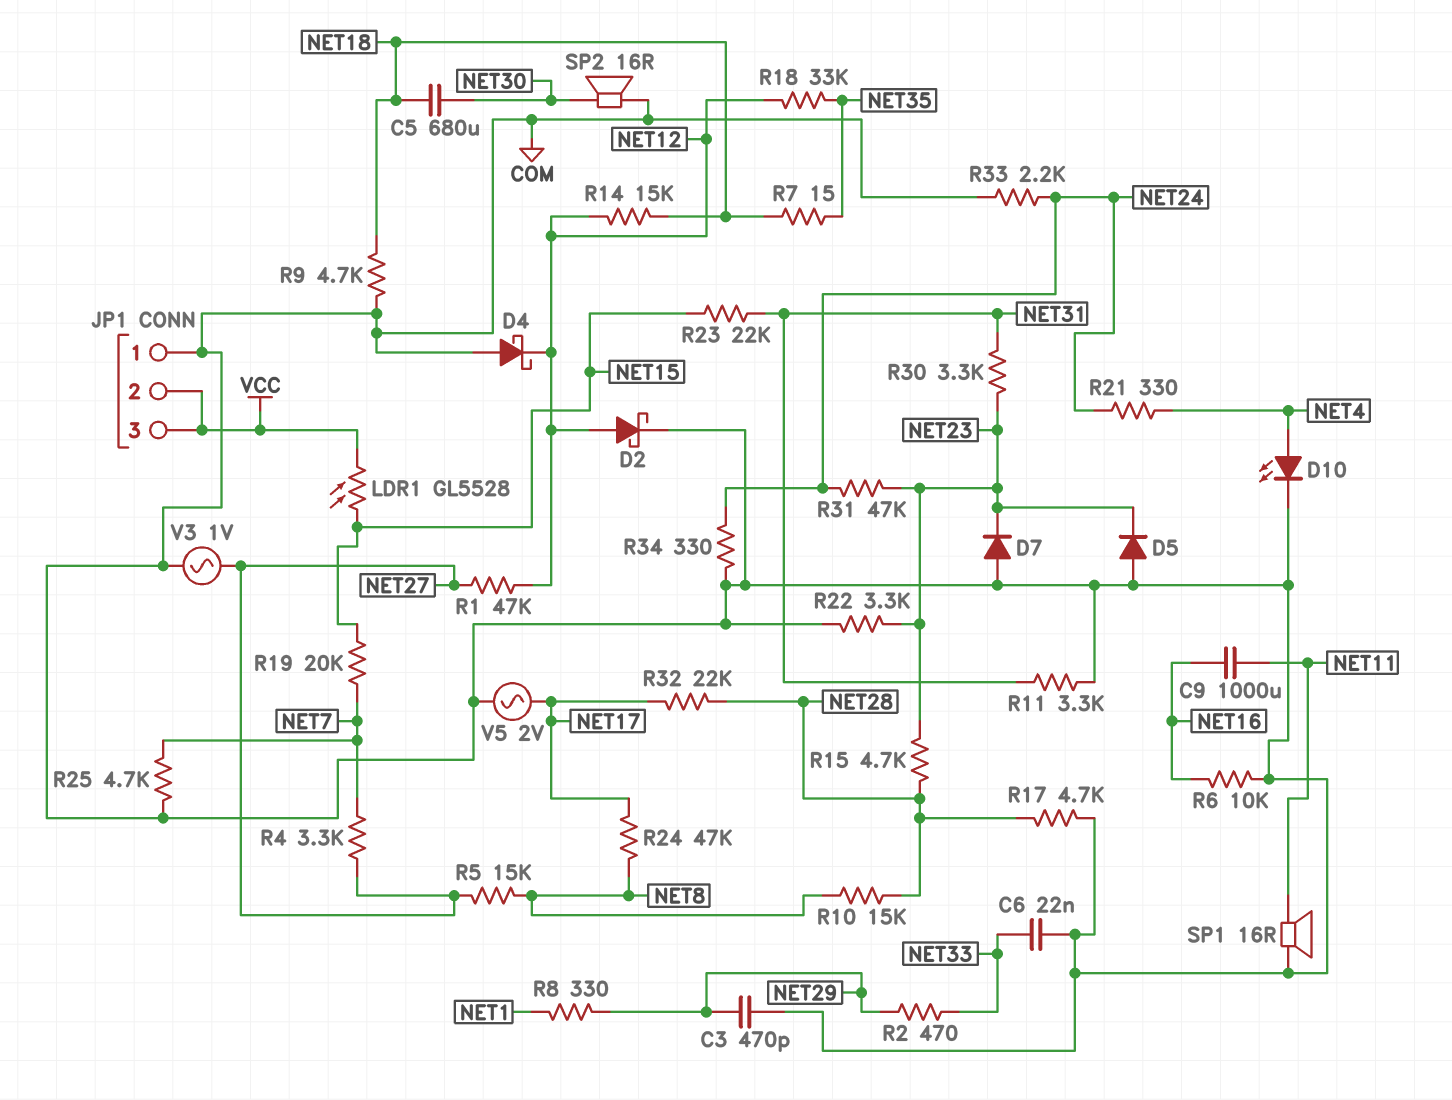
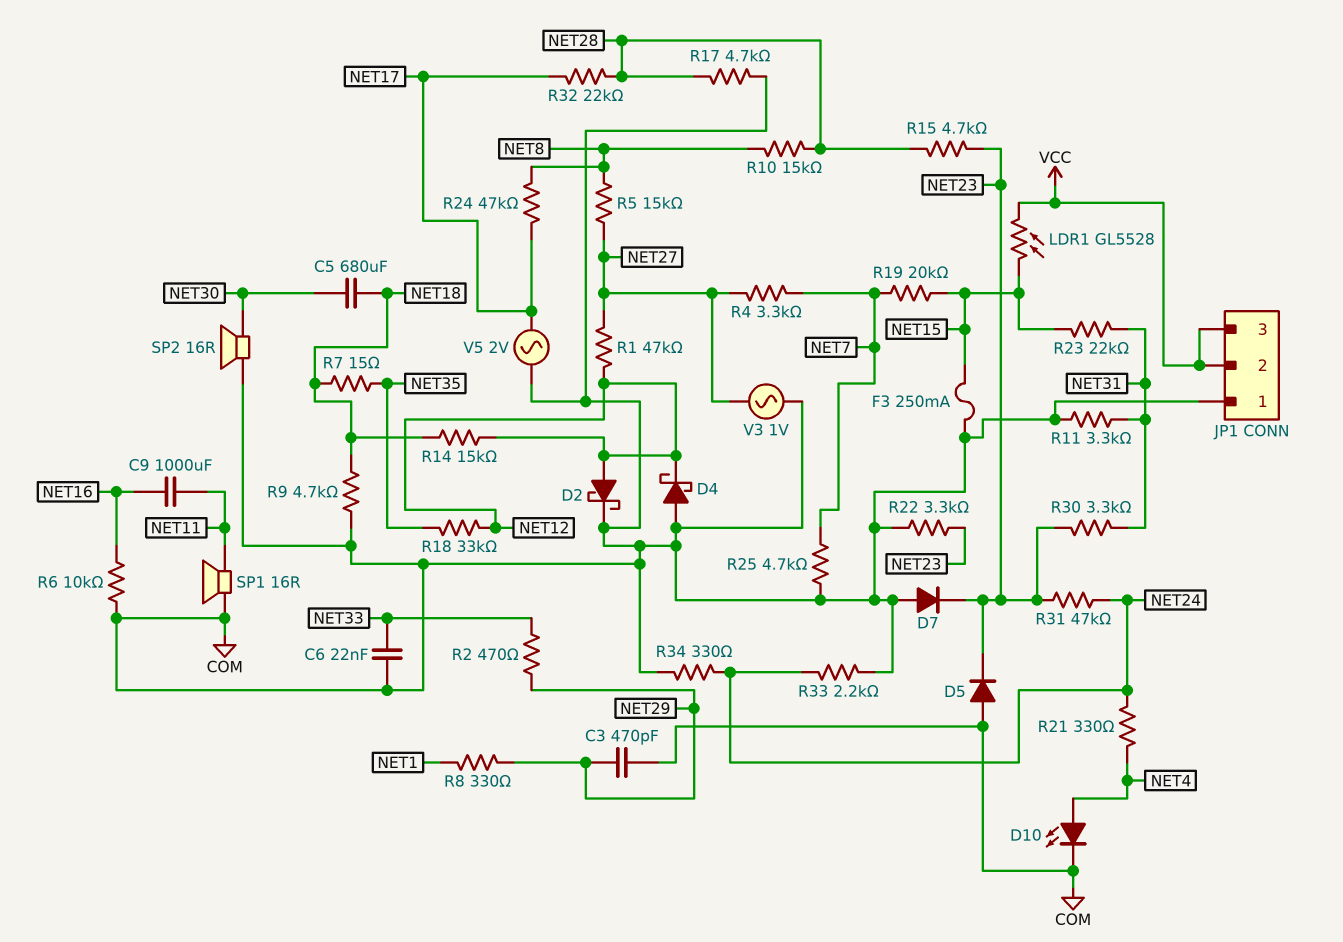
F3: none -> 250mA (COM, NET15)

